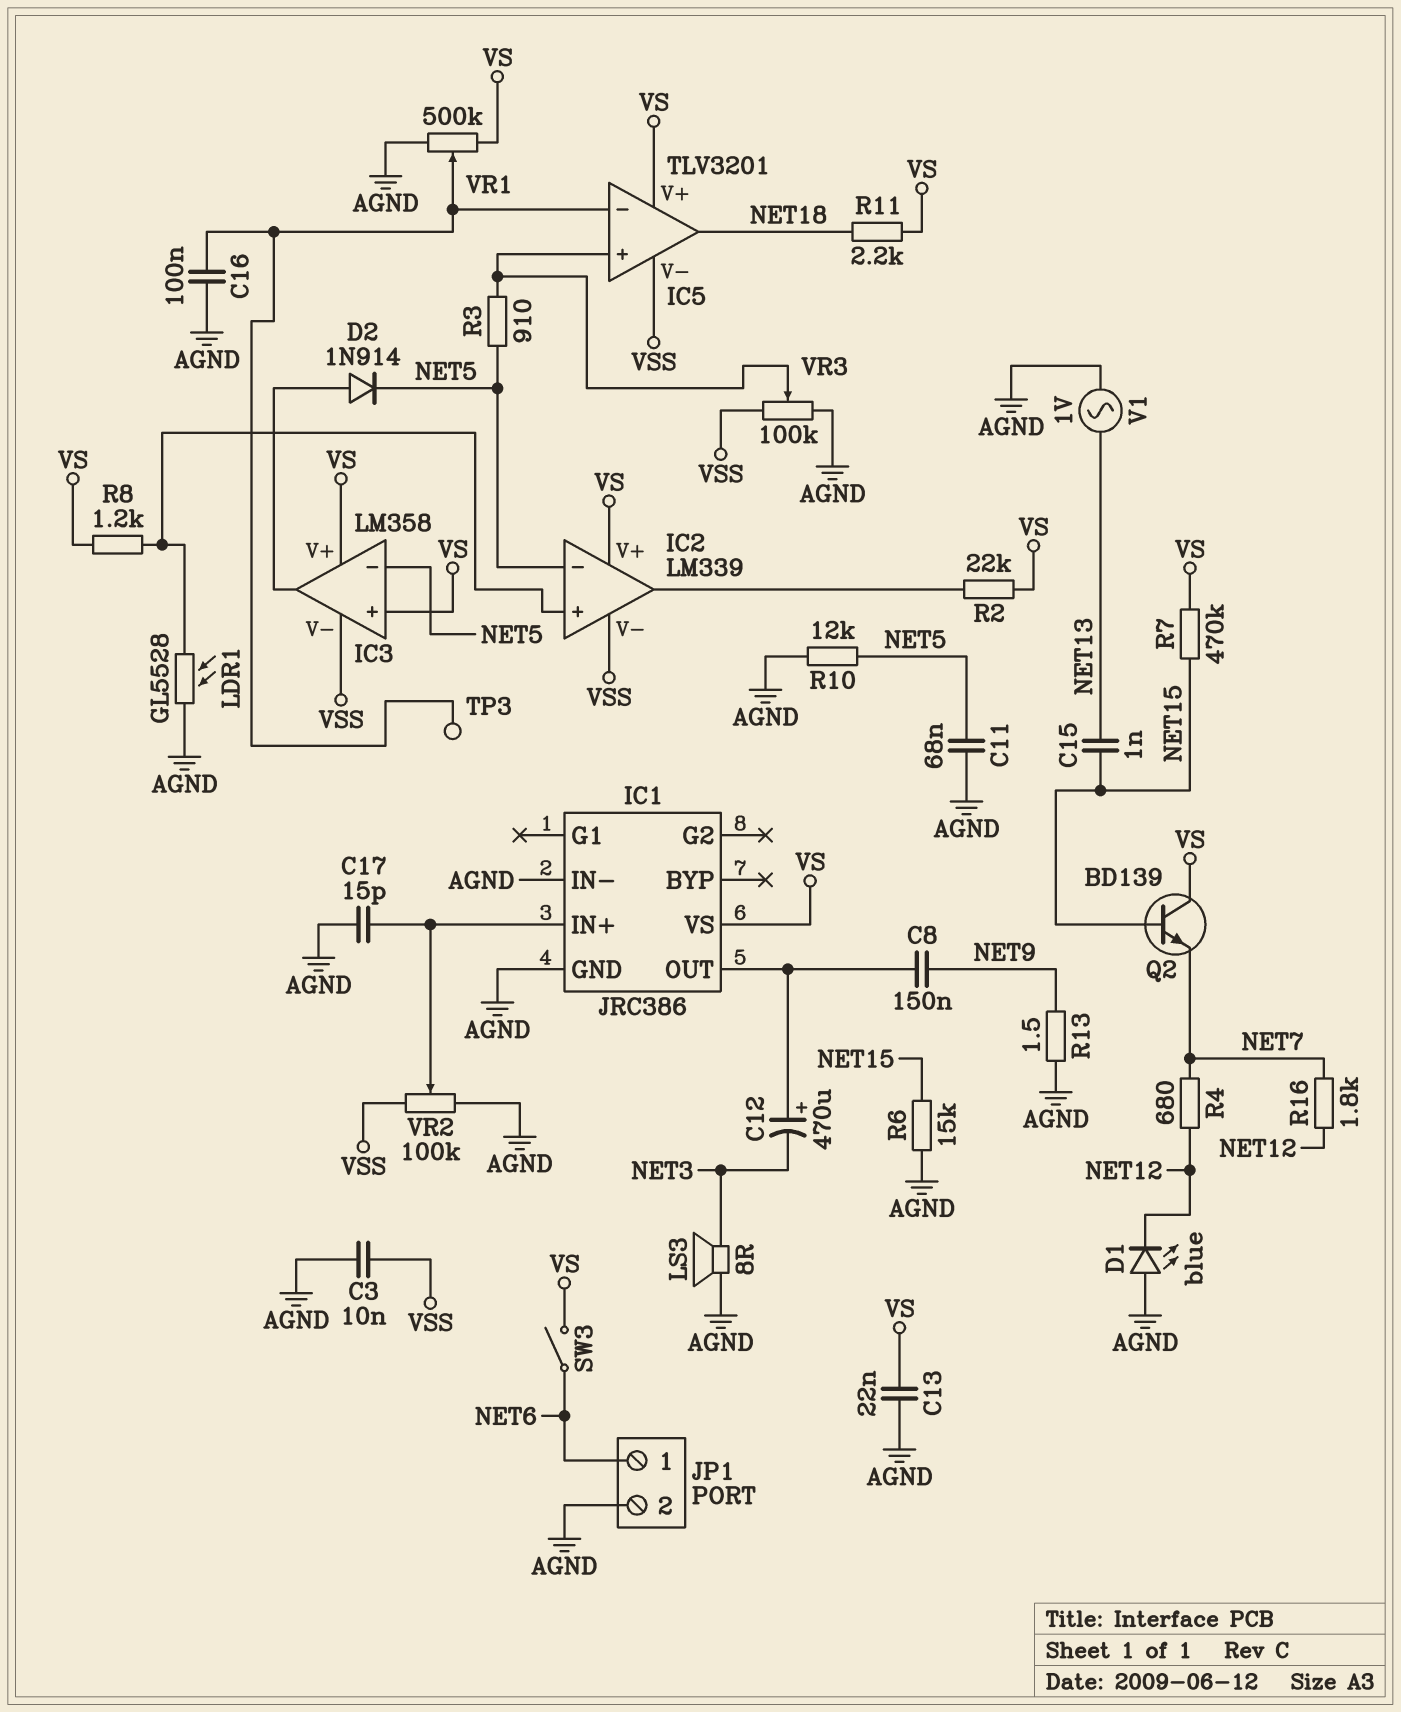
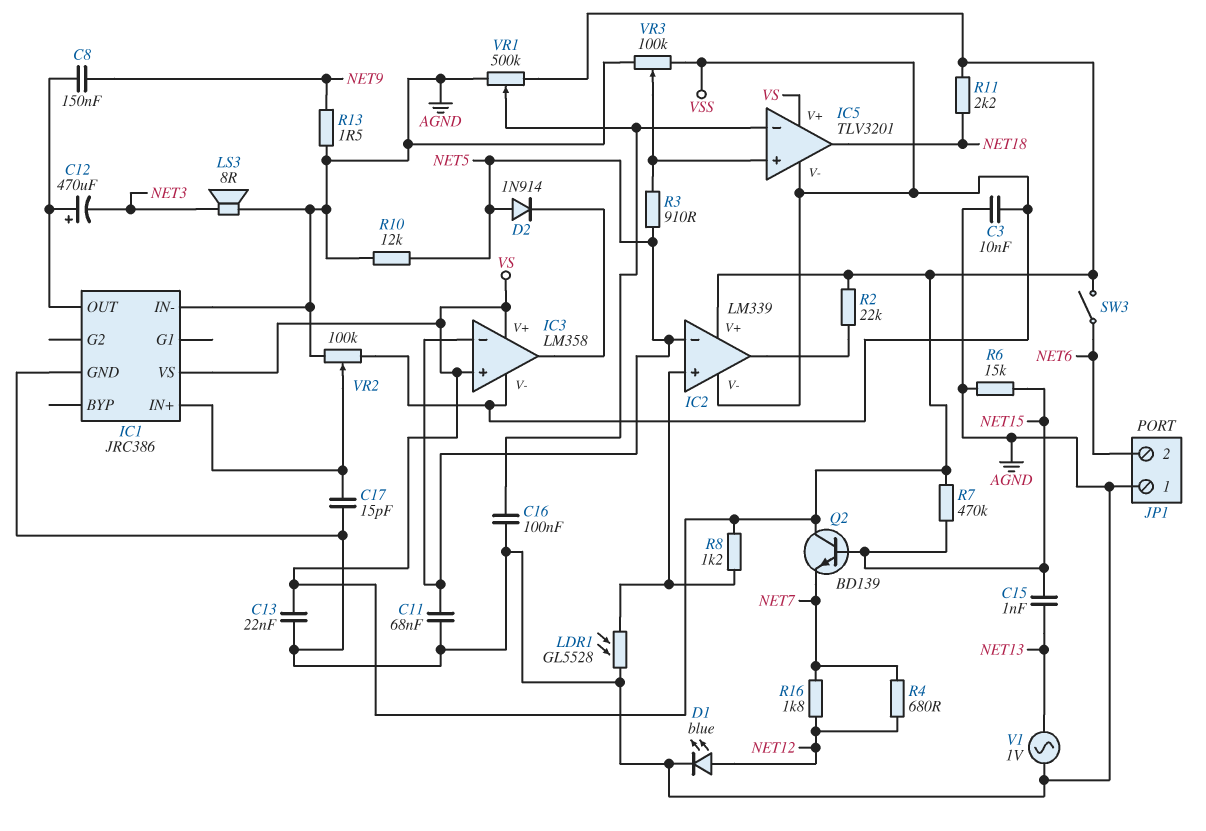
D1: LED blue (A AGND, K NET12) -> LED blue (A NET12, K AGND)
D2: diode 1N914 (A IC3/out, K NET5) -> diode 1N914 (A NET5, K IC3/out)
JP1 pin 1: NET6 -> AGND
JP1 pin 2: AGND -> NET6
TP3: test point (IC5/in-) -> none

